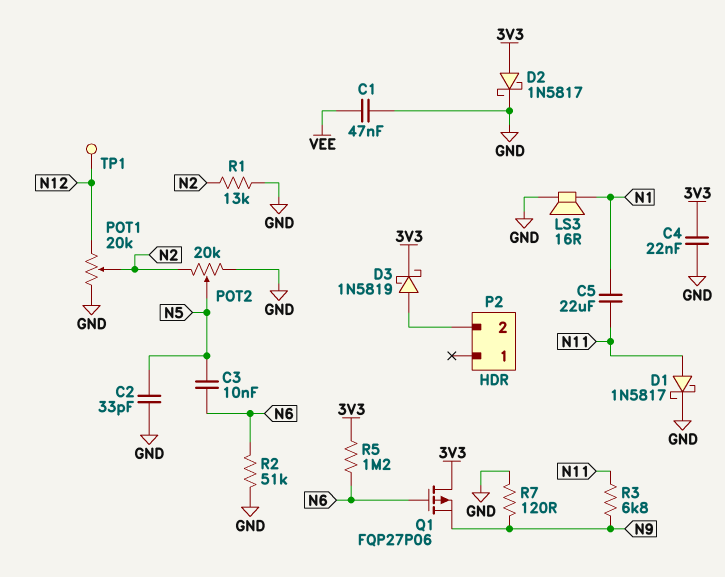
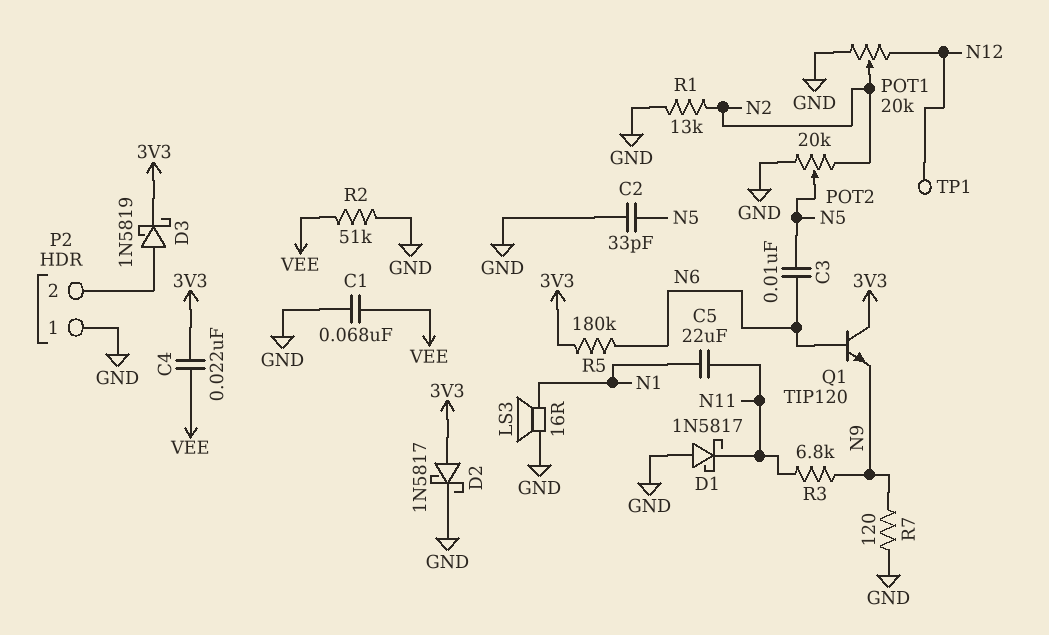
C1: 47nF (GND, VEE) -> 68nF (GND, VEE)
C4: 22nF (3V3, GND) -> 22nF (3V3, VEE)
D1: schottky 1N5817 (A N11, K GND) -> schottky 1N5817 (A GND, K N11)
P2 pin 1: none -> GND
Q1: PMOS FQP27P06 (G N6, D 3V3, S N9) -> NPN TIP120 (B N6, C 3V3, E N9)
R2: 51k (GND, N6) -> 51k (GND, VEE)
R5: 1.2M (3V3, N6) -> 180k (3V3, N6)

